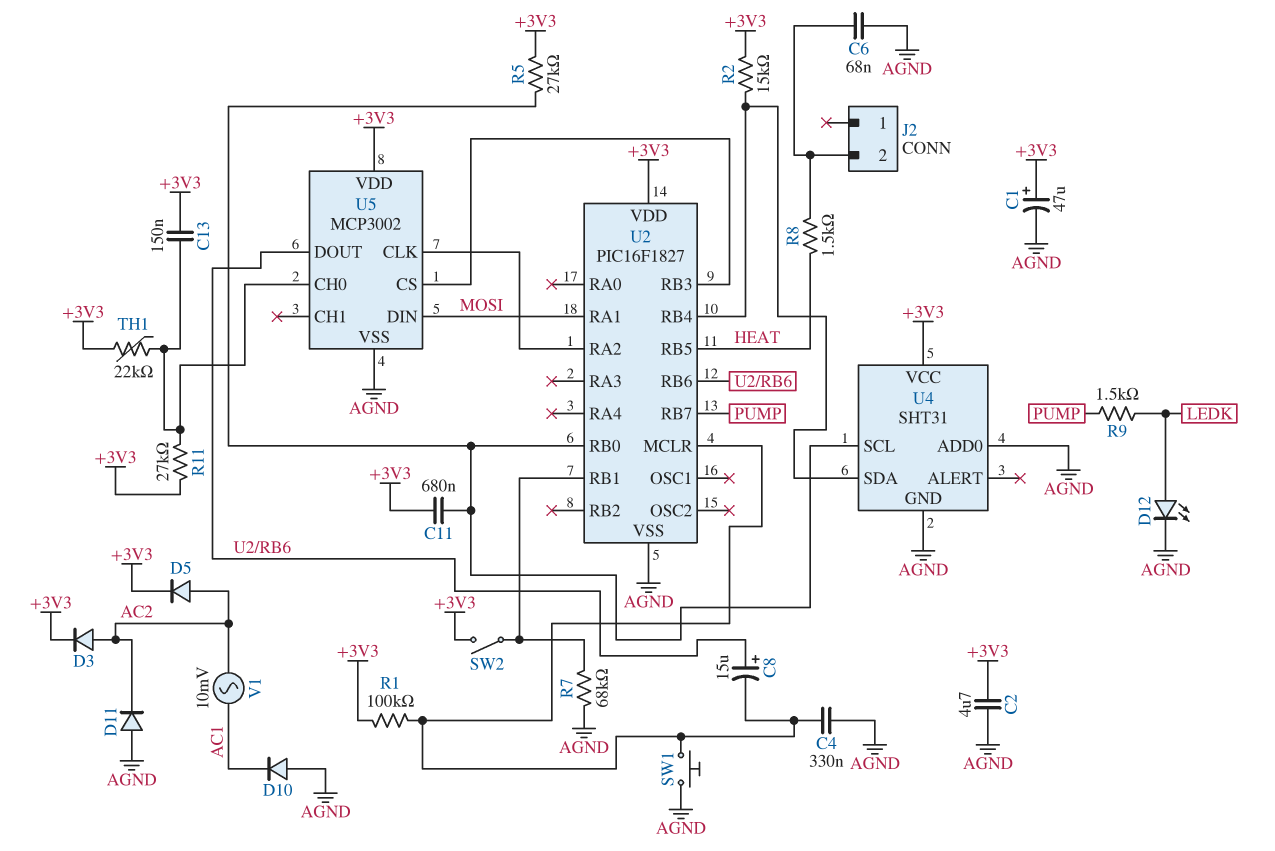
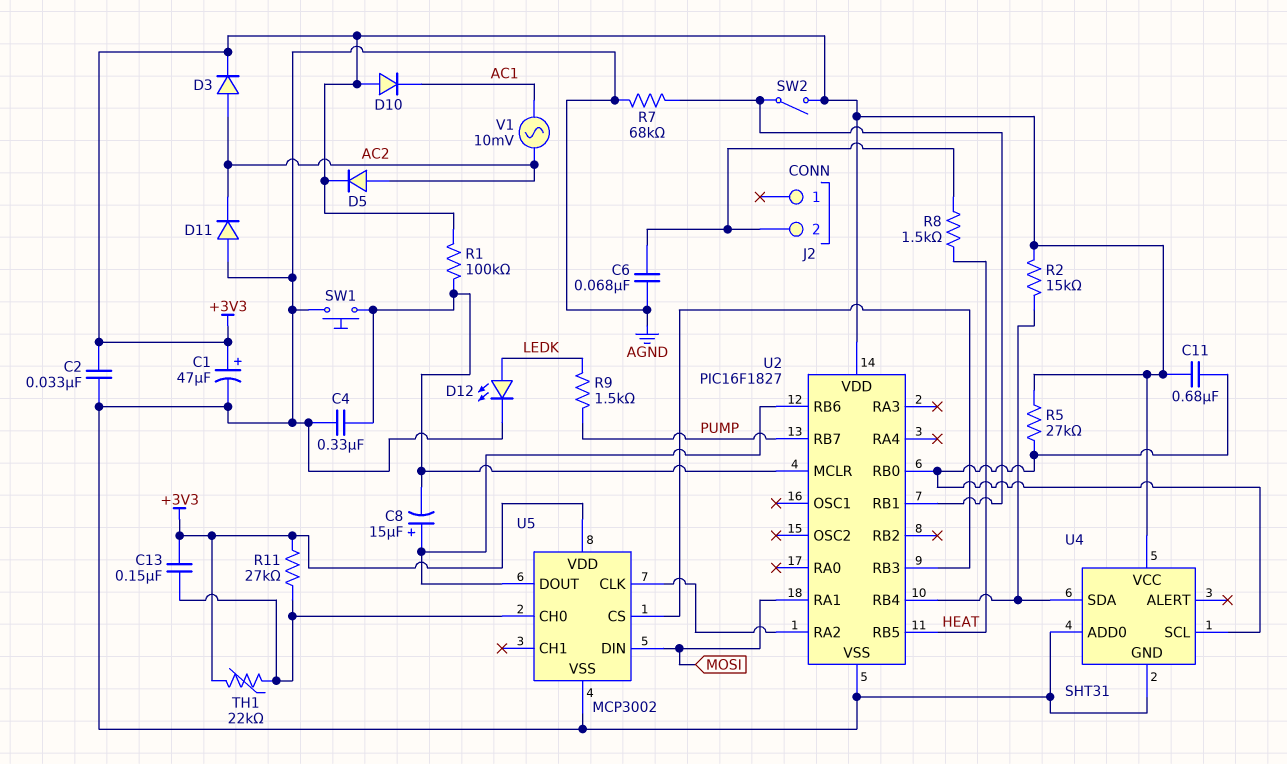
C2: 4.7uF (+3V3, AGND) -> 33nF (+3V3, AGND)
D10: diode (A AGND, K AC1) -> diode (A +3V3, K AC1)

